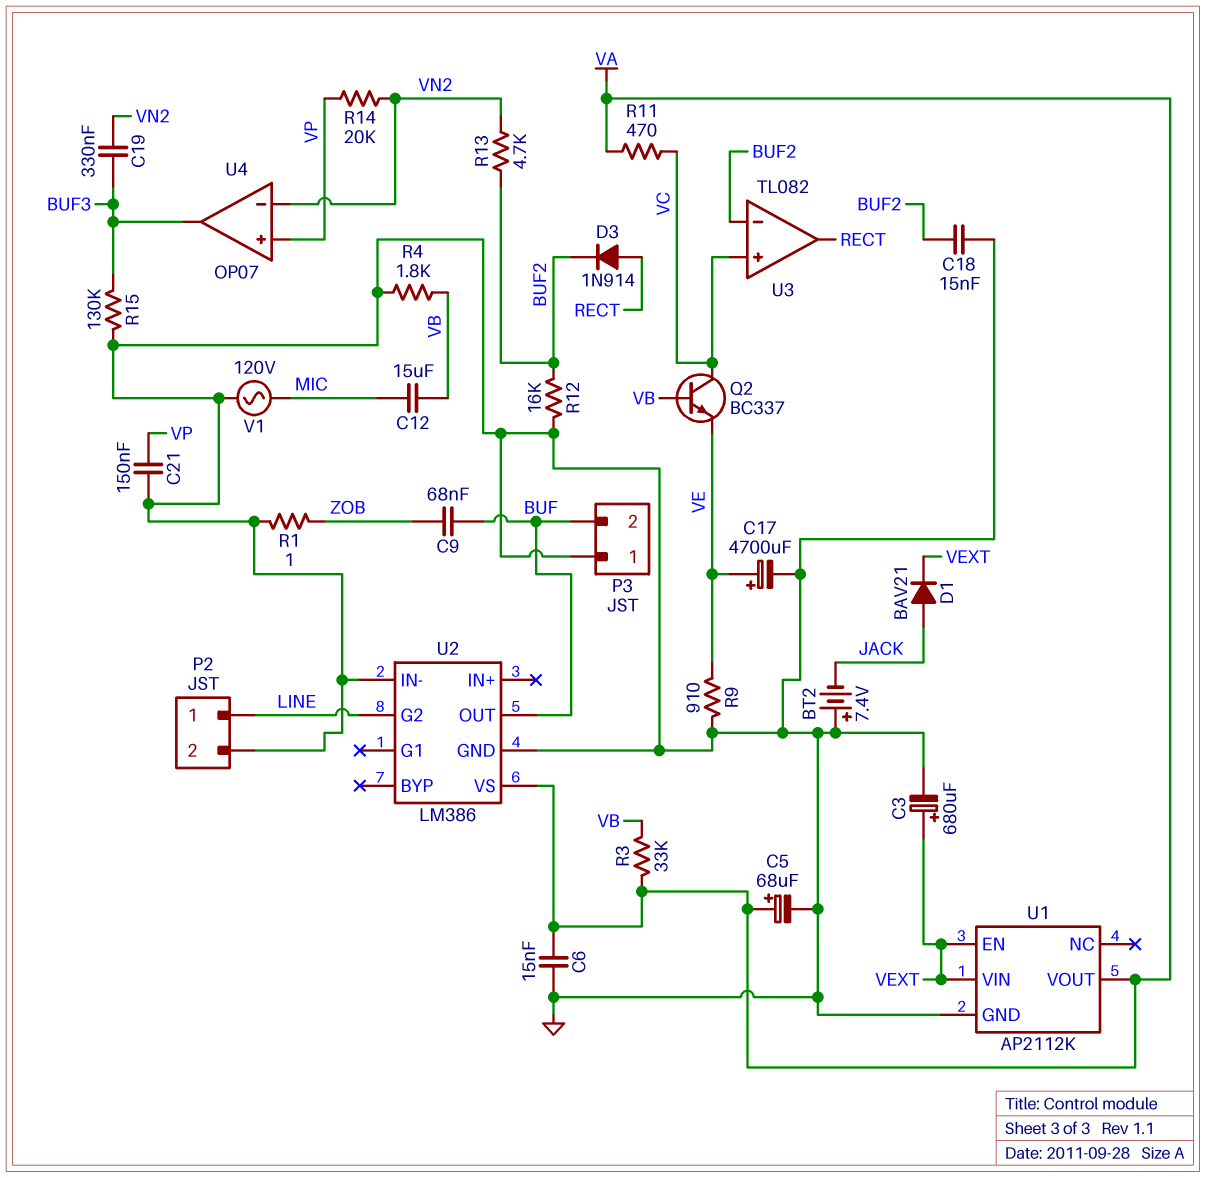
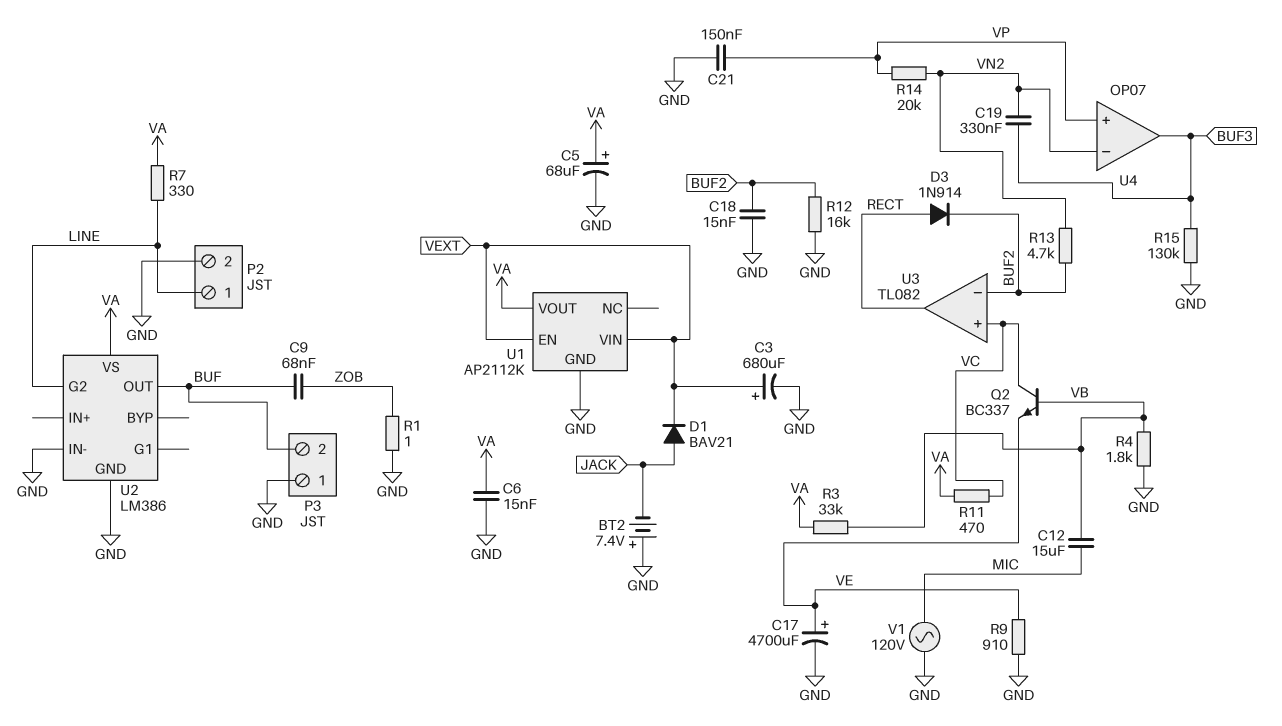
R7: none -> 330 (LINE, VA)

